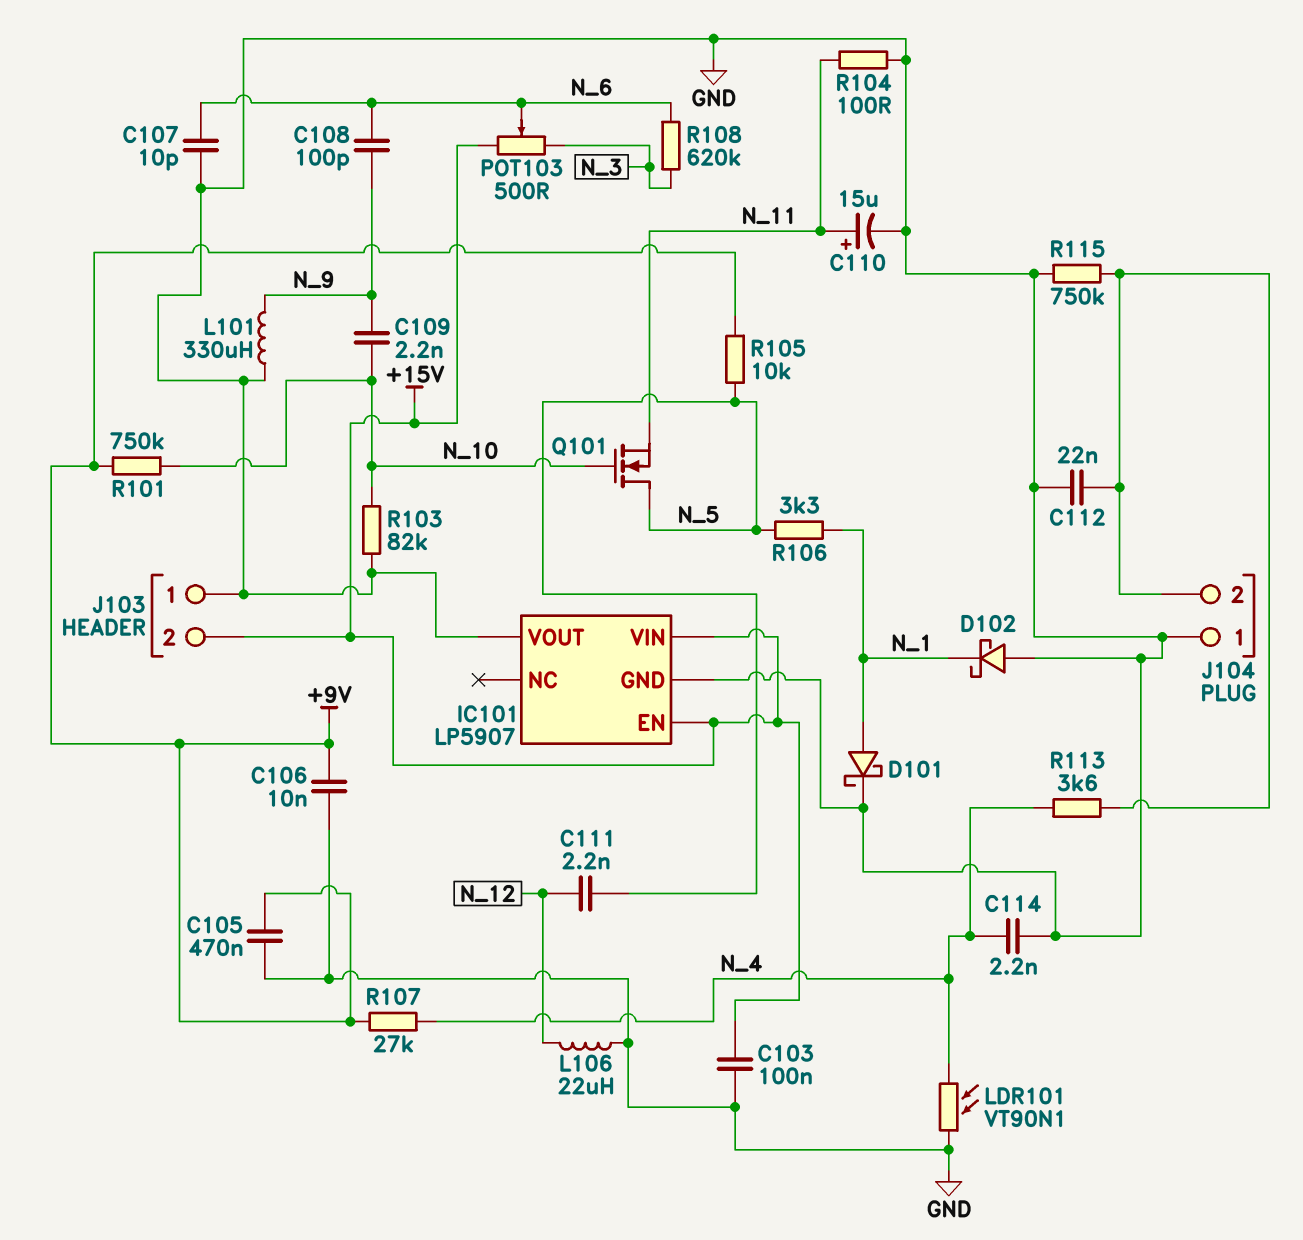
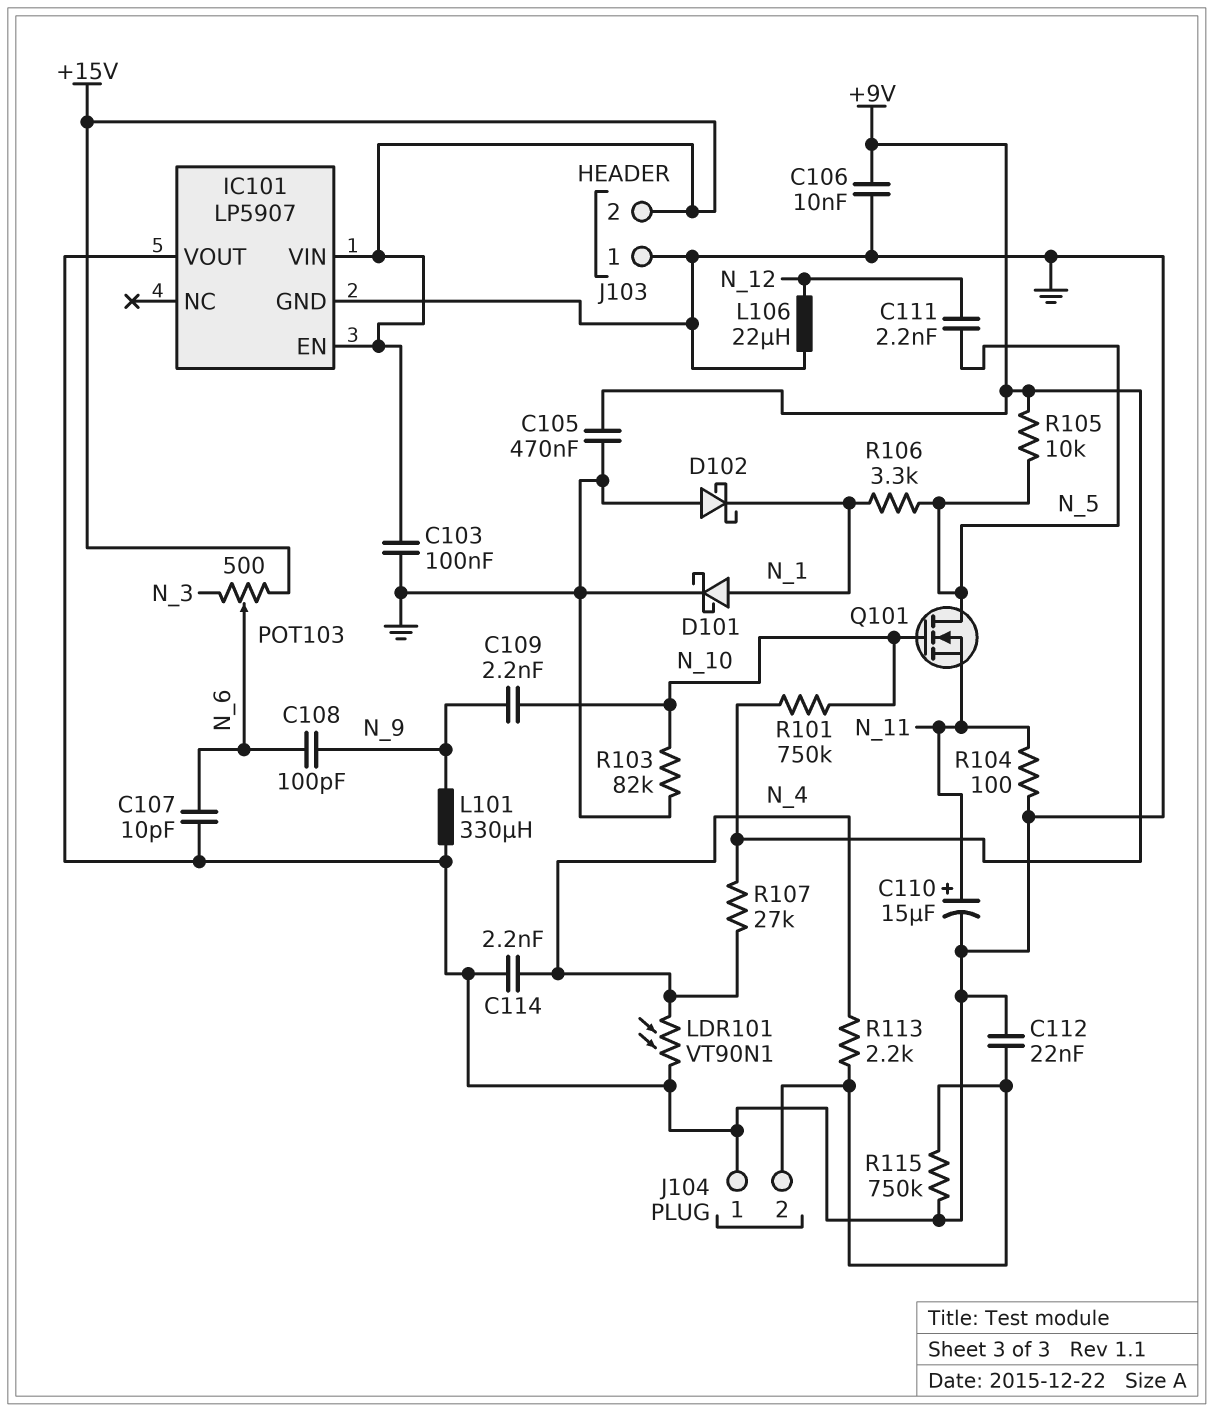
R108: 620k (N_3, N_6) -> none
R113: 3.6k (J104/2, N_4) -> 2.2k (J104/2, N_4)

